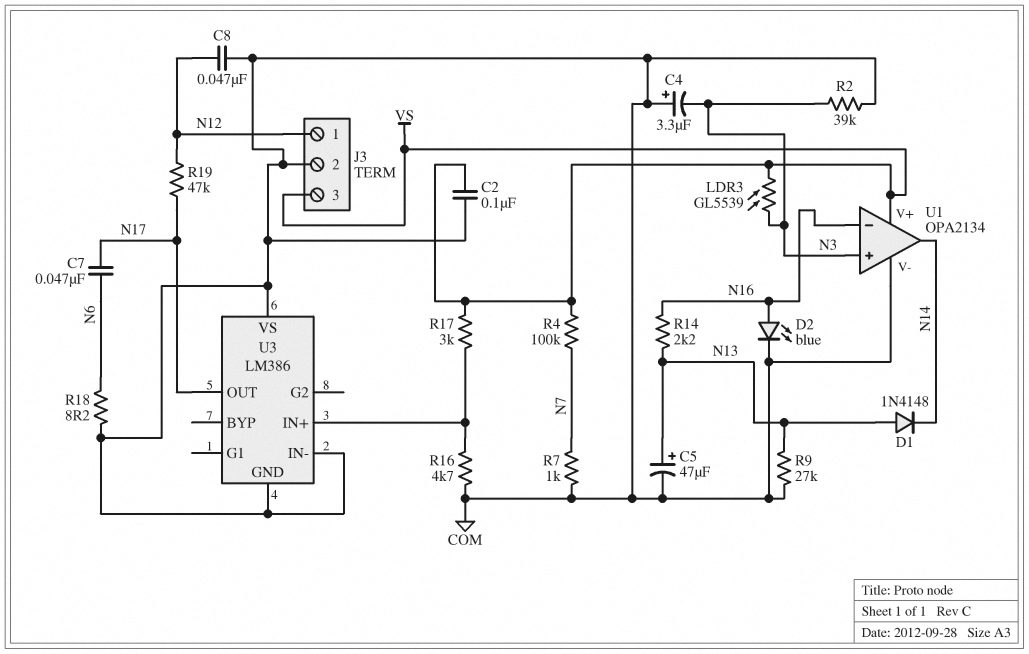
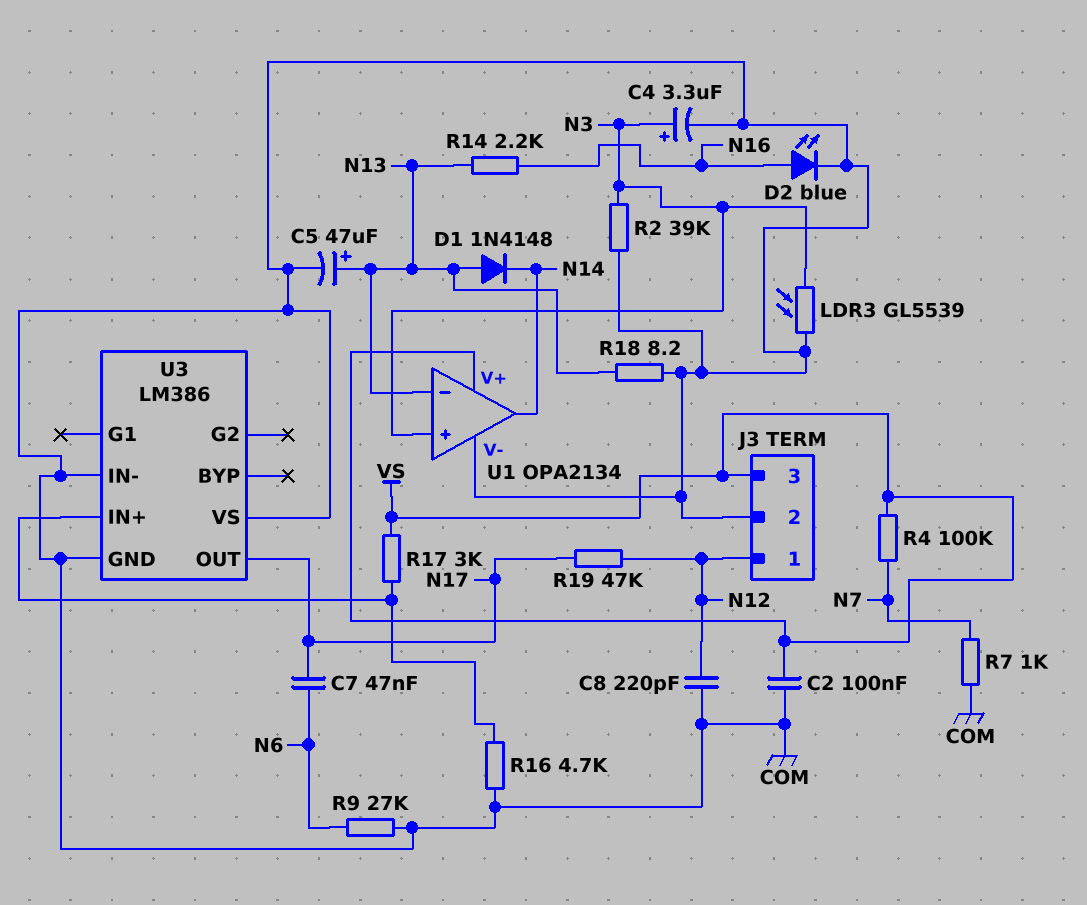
C4: 3.3uF (plus COM, minus N3) -> 3.3uF (plus N3, minus COM)
C8: 47nF (COM, N12) -> 220pF (COM, N12)
LDR3: GL5539 (N3, VS) -> GL5539 (COM, N3)
R9: 27k (COM, N13) -> 27k (COM, N6)
R18: 8.2 (COM, N6) -> 8.2 (COM, N13)
U1 pin in-: N16 -> N13

